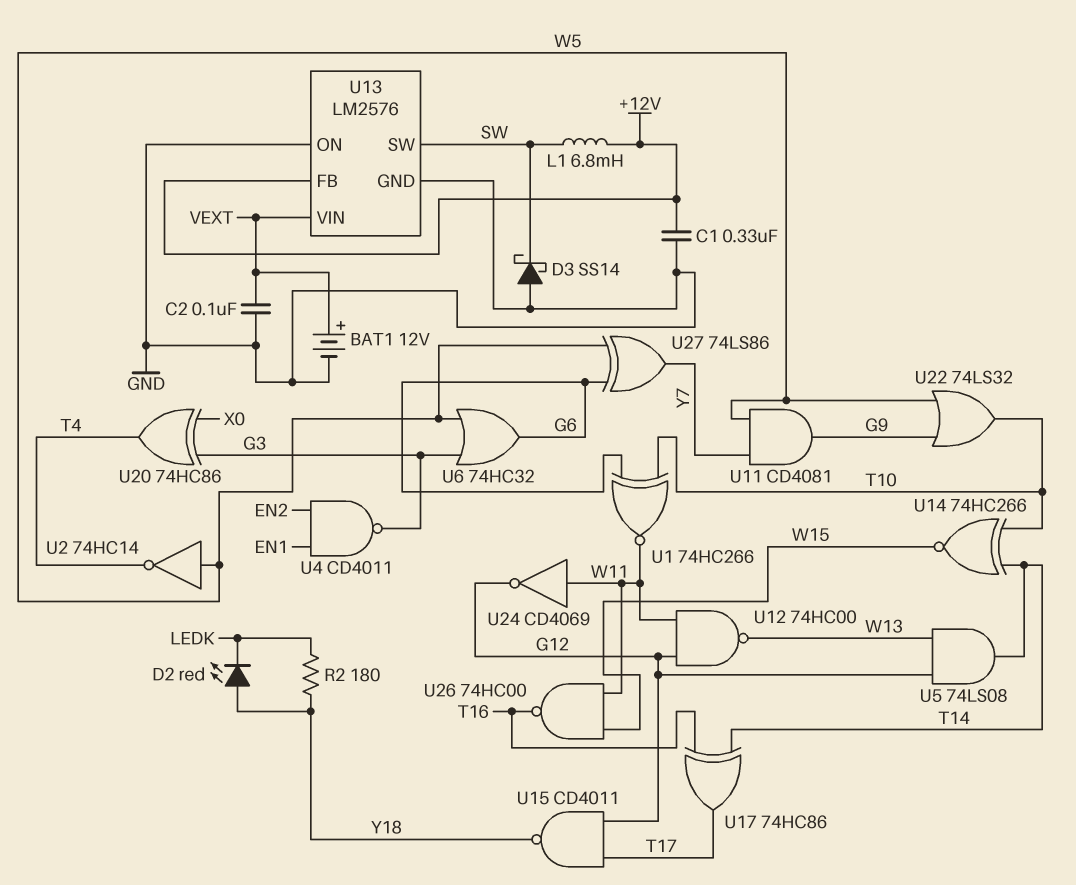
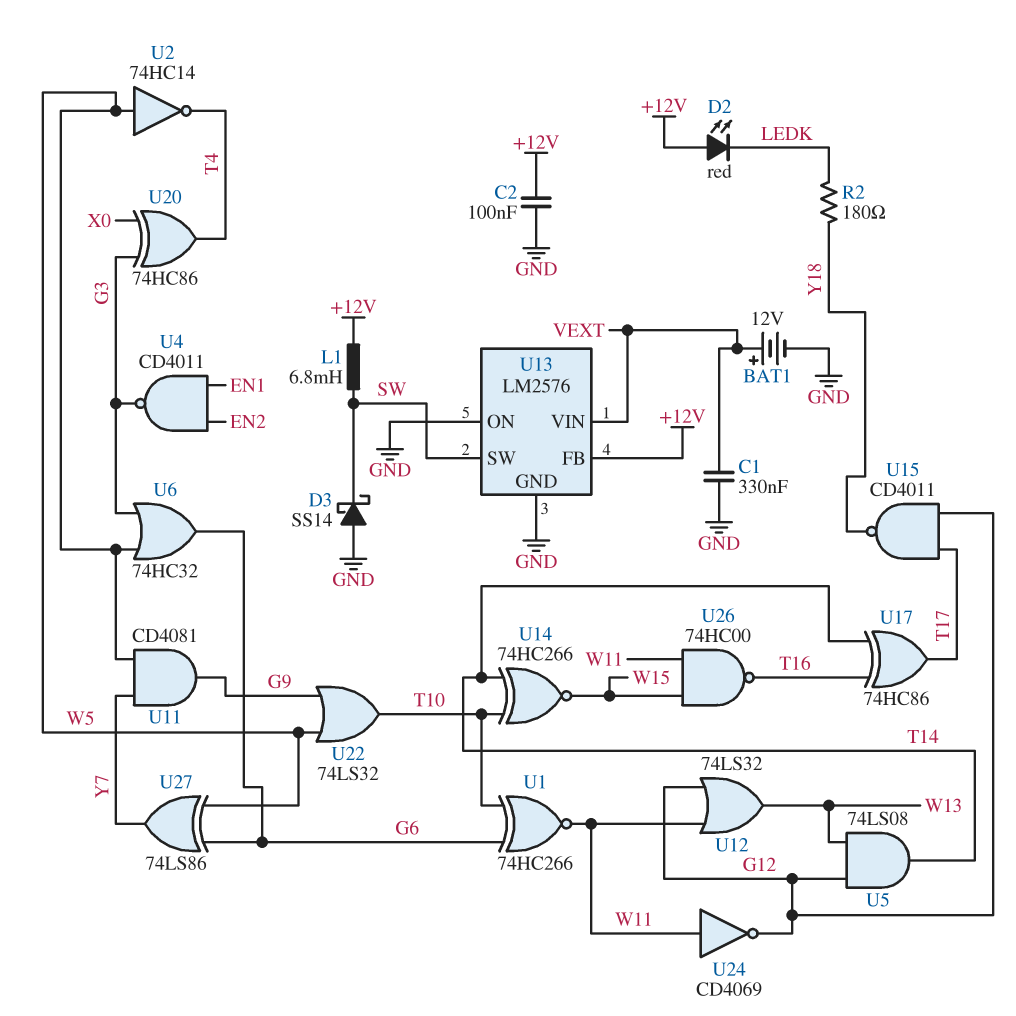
C1: 330nF (+12V, GND) -> 330nF (GND, VEXT)
C2: 100nF (GND, VEXT) -> 100nF (+12V, GND)
D2: LED red (A Y18, K LEDK) -> LED red (A +12V, K LEDK)
U12: NAND 74HC00 (in G12, in W11, out W13) -> OR 74LS32 (in G12, in W11, out W13)

